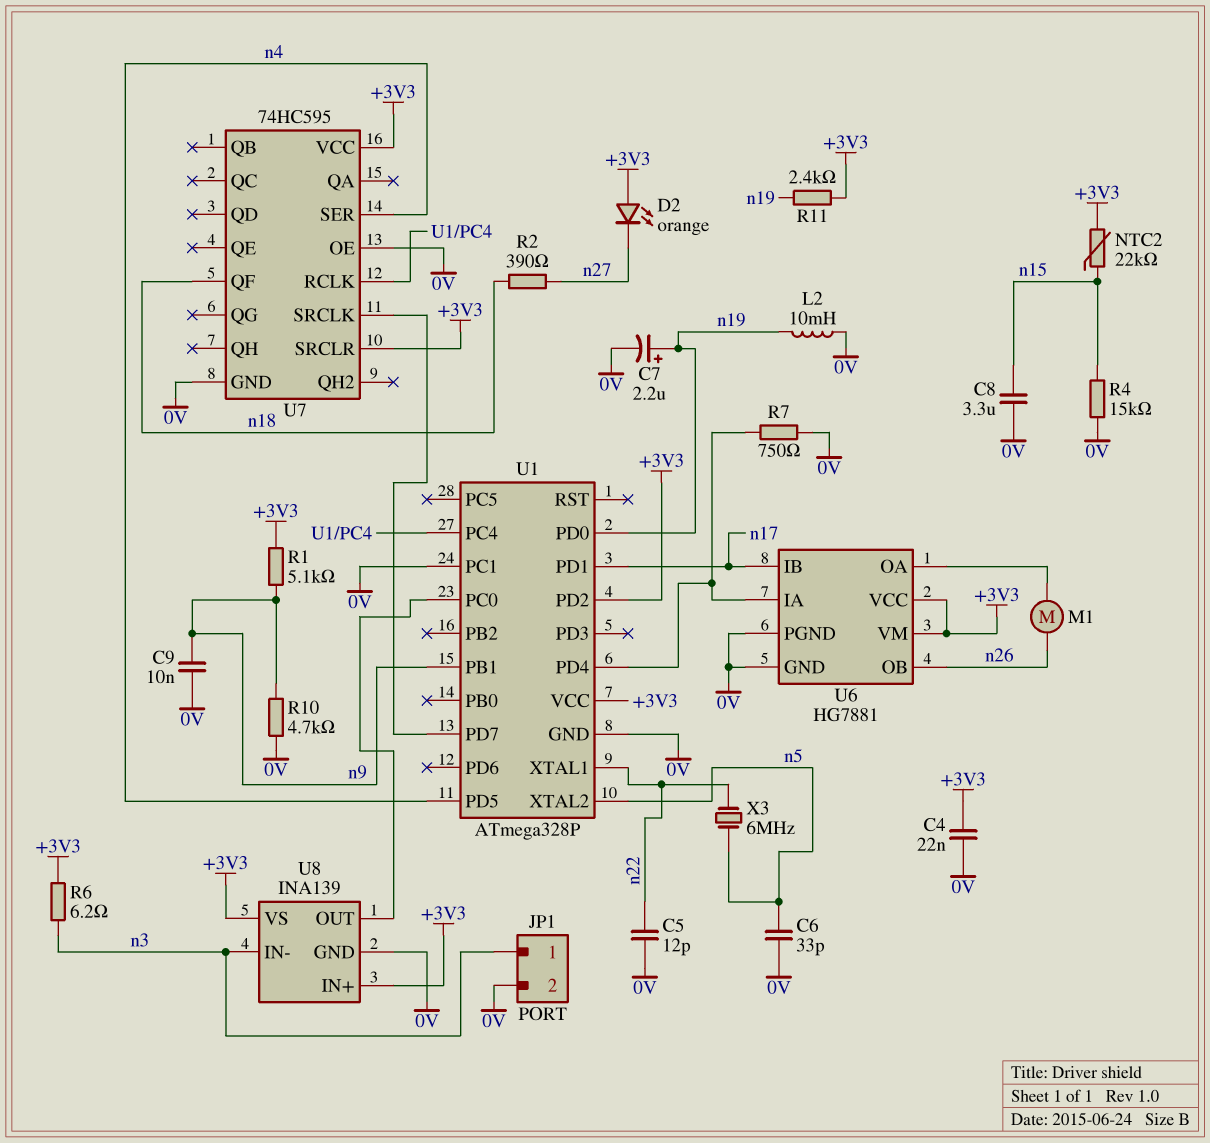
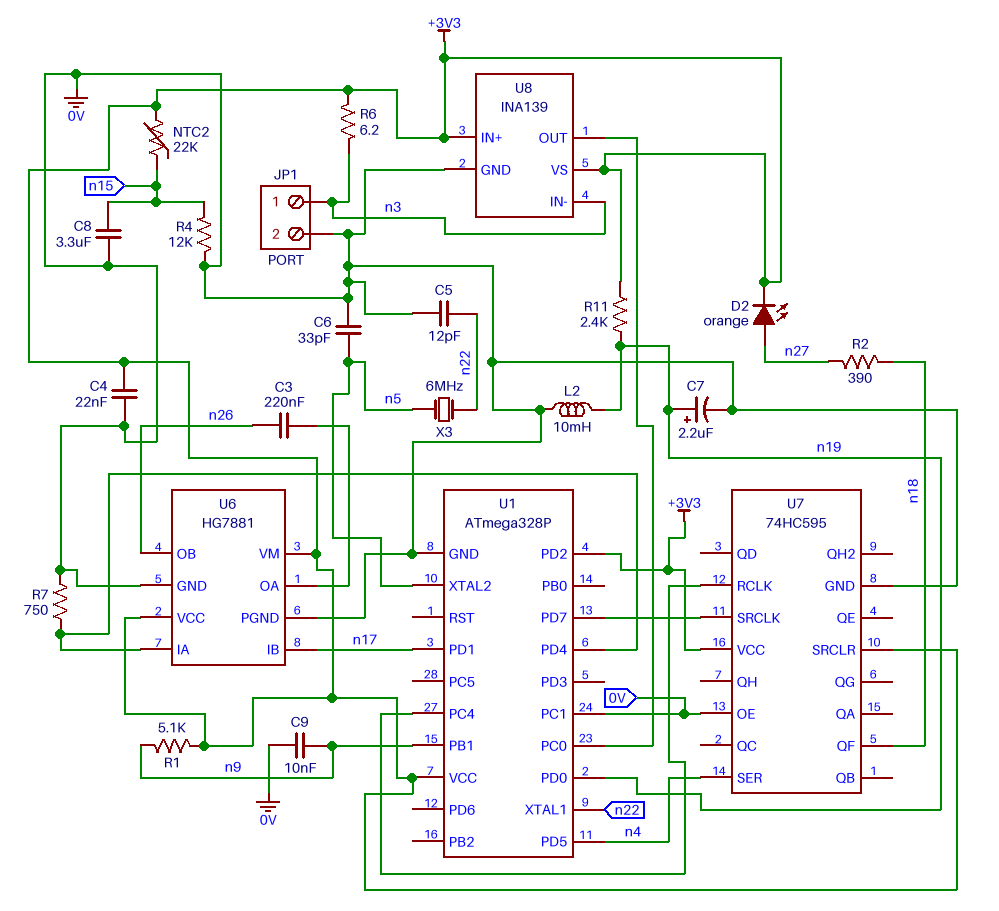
C3: none -> 220nF (U6/OA, n26)
D2: LED orange (A +3V3, K n27) -> LED orange (A n27, K +3V3)
M1: motor (U6/OA, n26) -> none
R4: 15k (0V, n15) -> 12k (0V, n15)
R10: 4.7k (0V, n9) -> none

